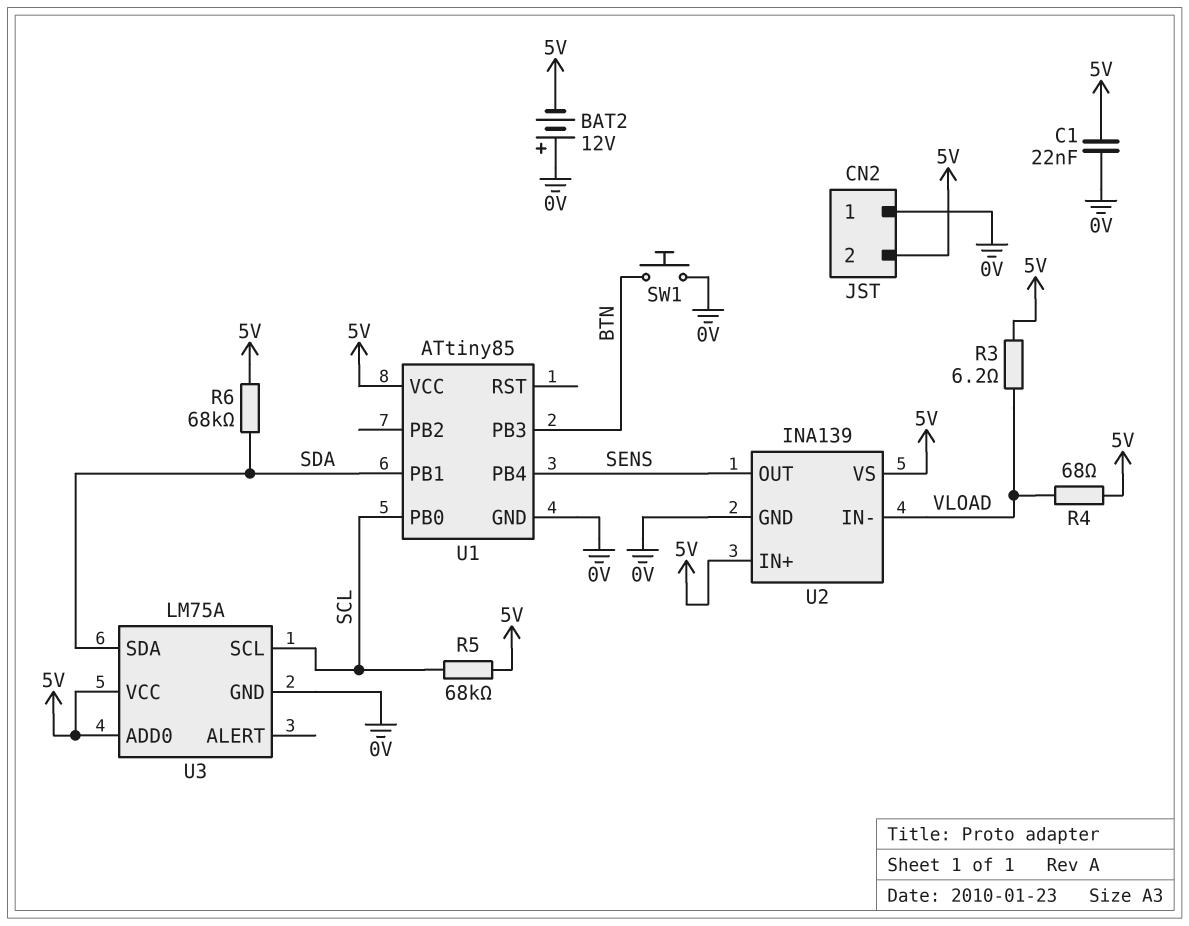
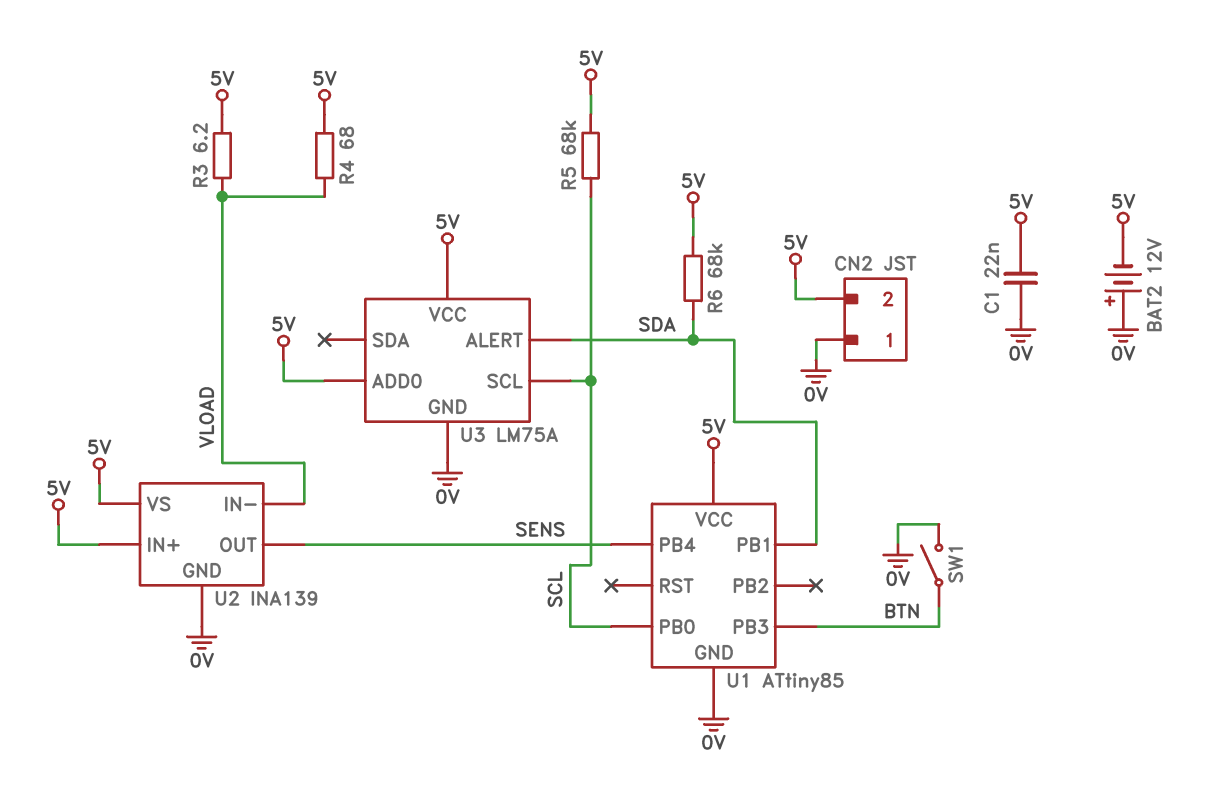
SW1: button (0V, BTN) -> switch (0V, BTN)
U3 pin ALERT: none -> SDA
U3 pin SDA: SDA -> none

